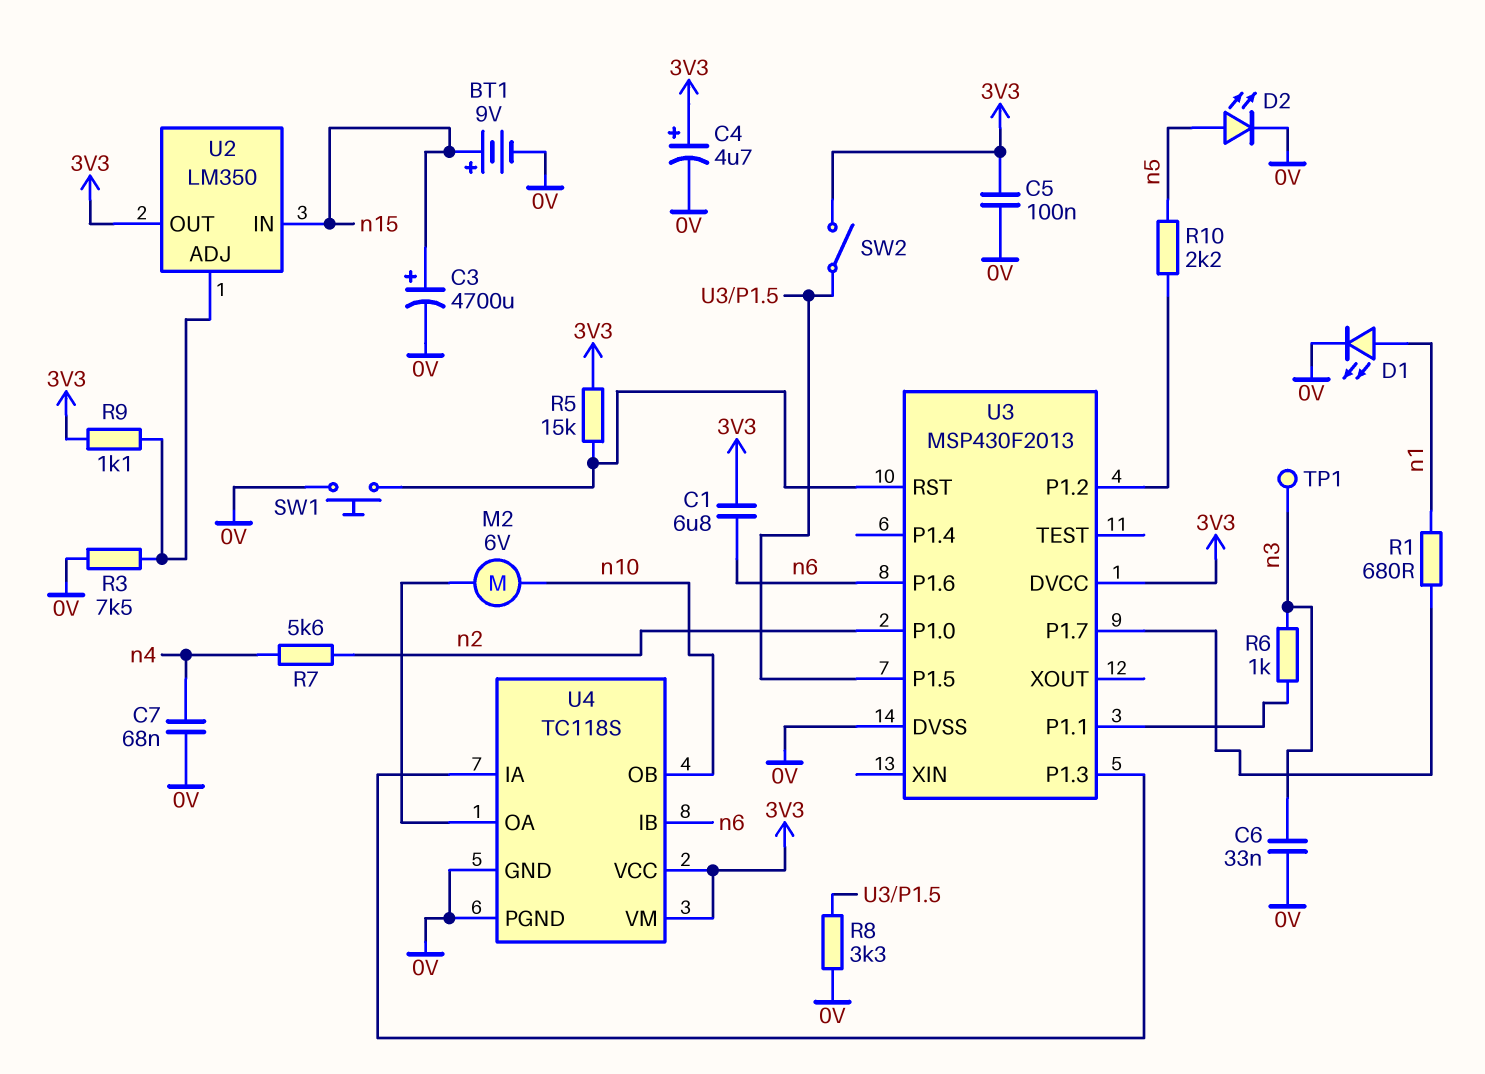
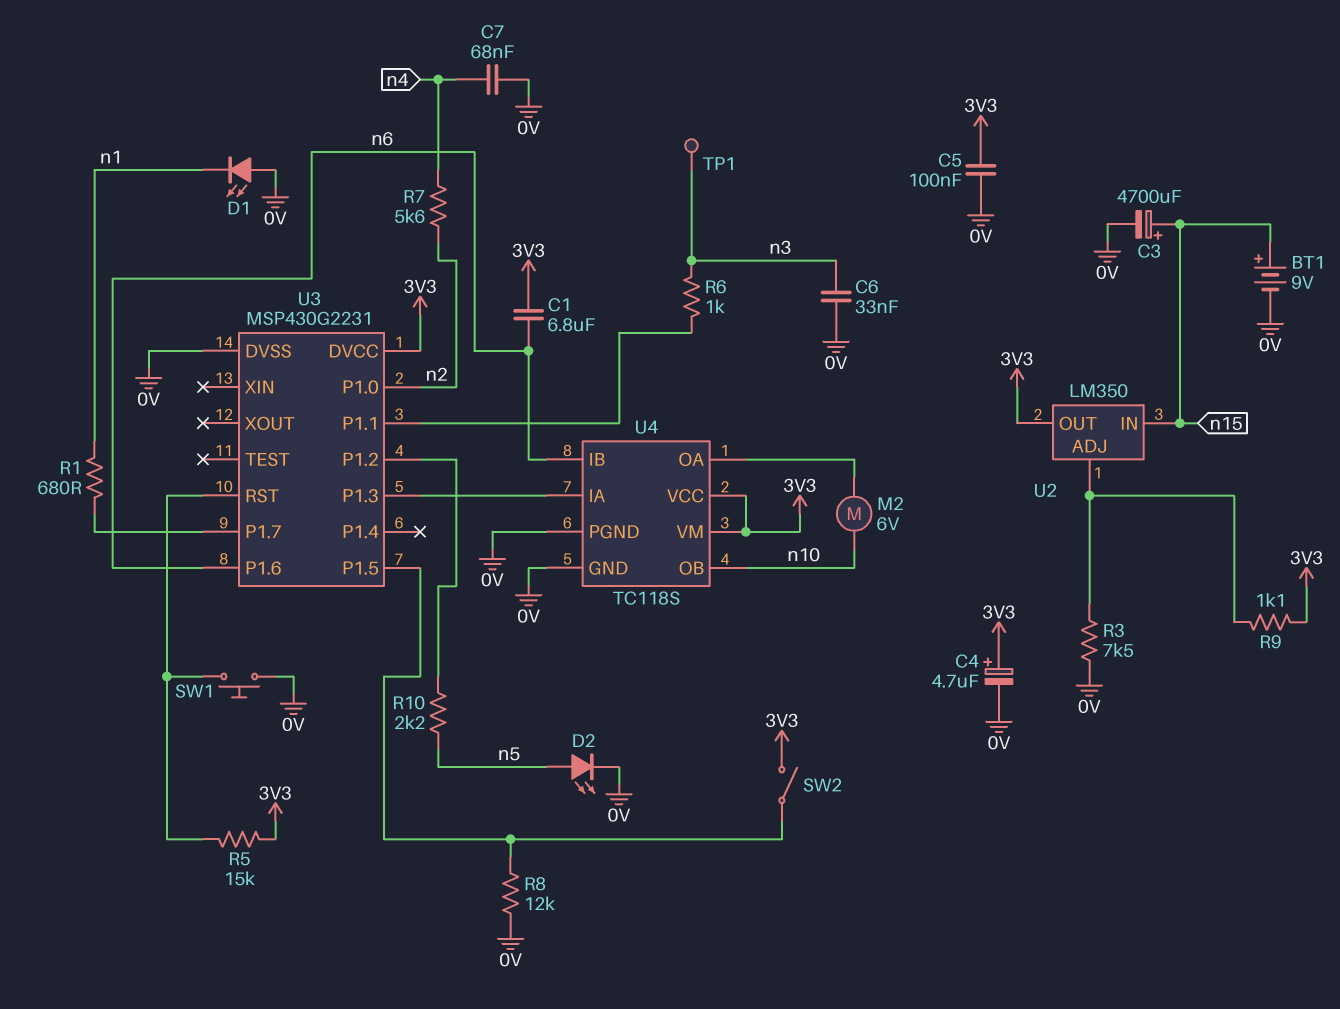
D1: LED (A n1, K 0V) -> LED (A 0V, K n1)
R8: 3.3k (0V, U3/P1.5) -> 12k (0V, U3/P1.5)
U3: MSP430F2013 -> MSP430G2231

